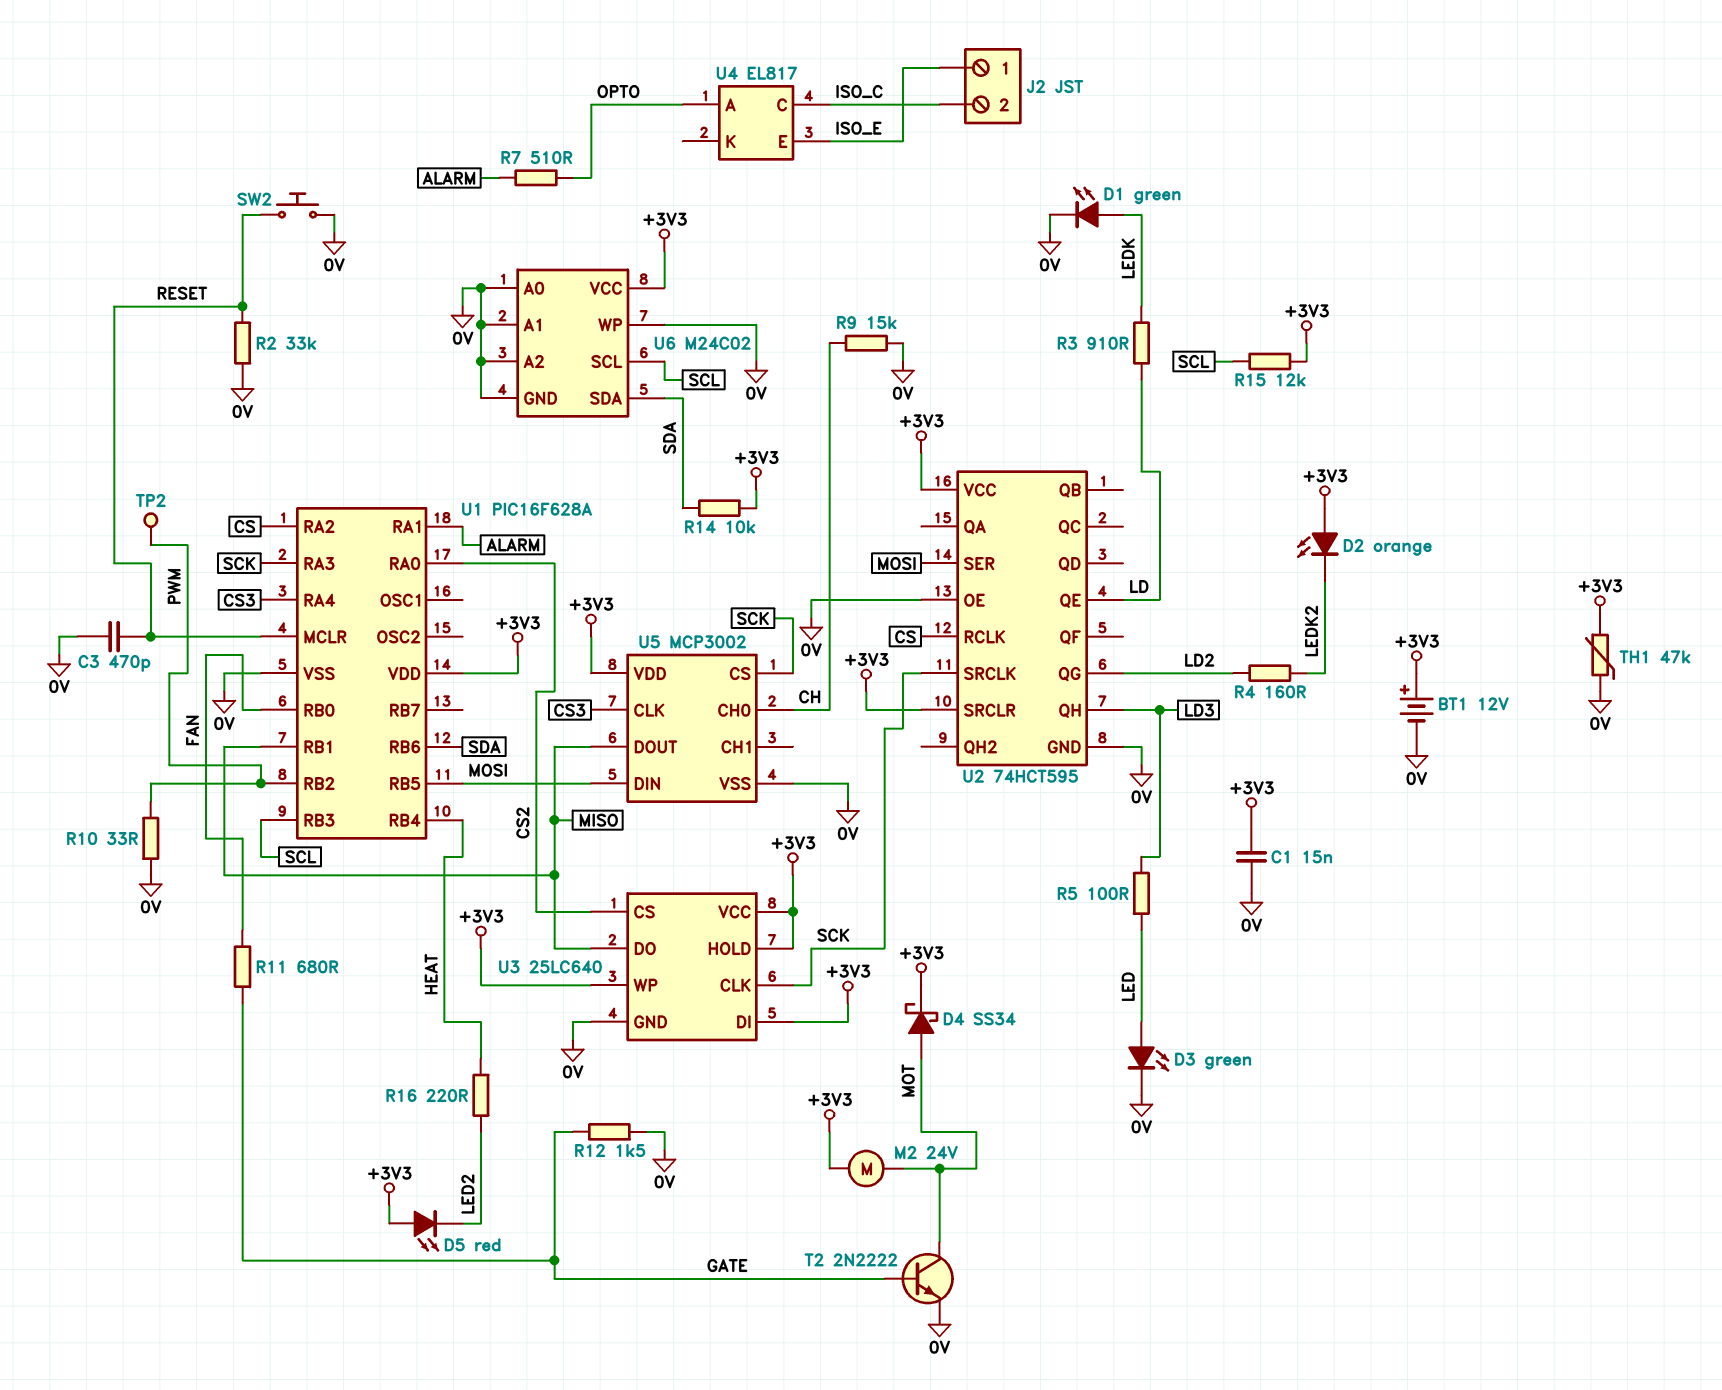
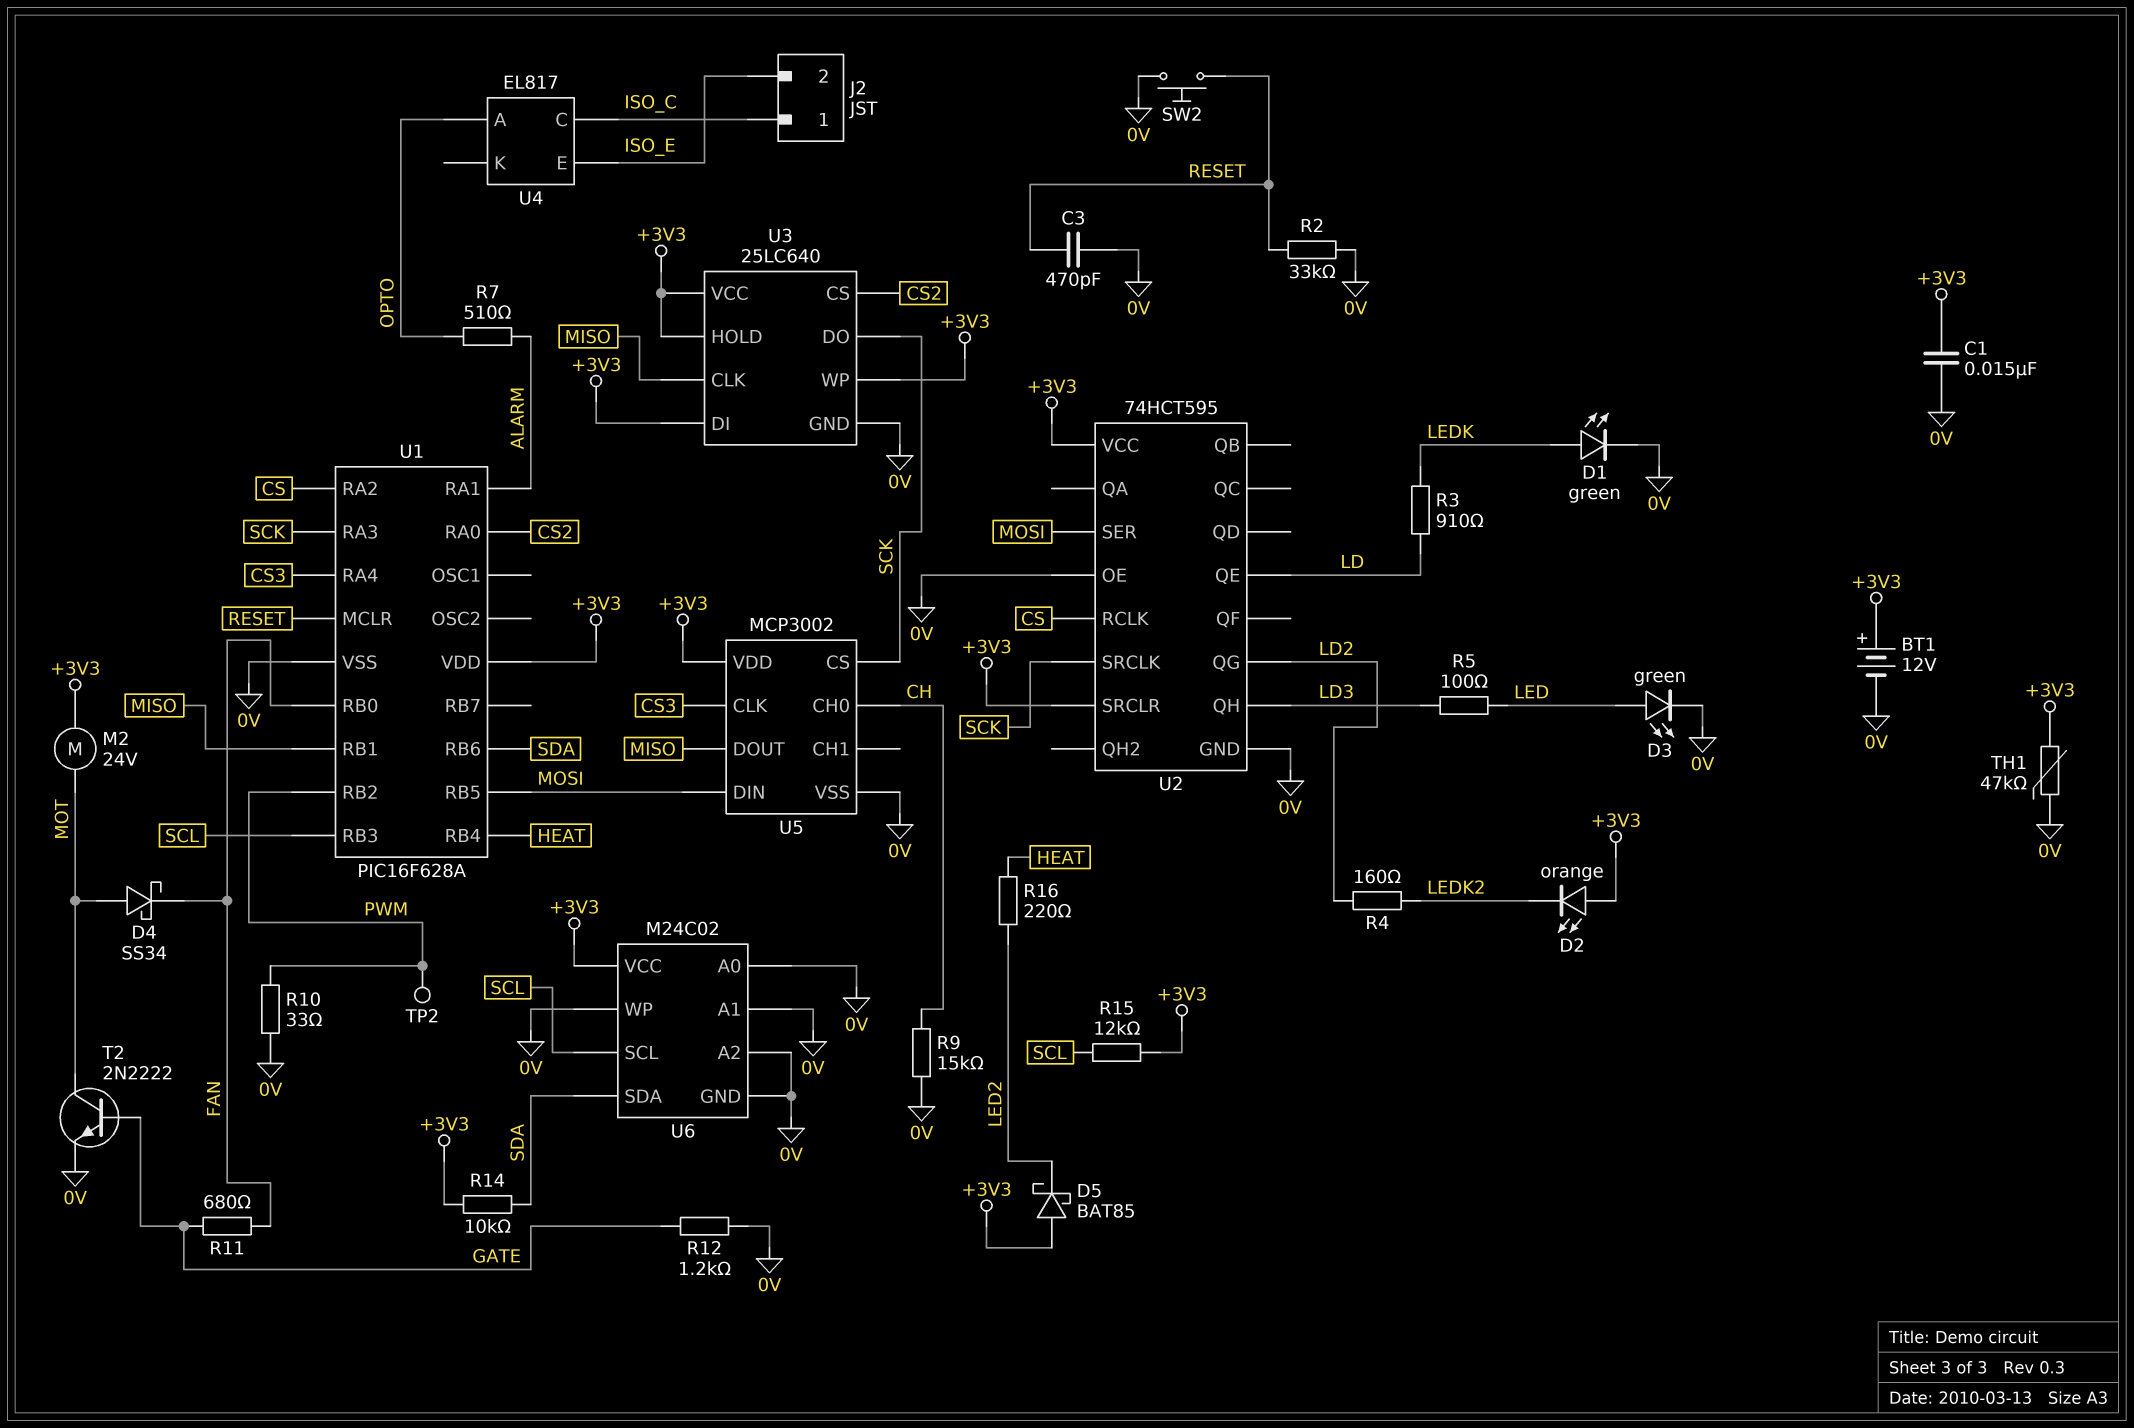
D4: schottky SS34 (A MOT, K +3V3) -> schottky SS34 (A MOT, K FAN)
D5: LED red (A +3V3, K LED2) -> schottky BAT85 (A +3V3, K LED2)
J2 pin 1: ISO_E -> ISO_C
J2 pin 2: ISO_C -> ISO_E
R12: 1.5k (0V, GATE) -> 1.2k (0V, GATE)
U3 pin CLK: SCK -> MISO
U3 pin DO: MISO -> SCK

